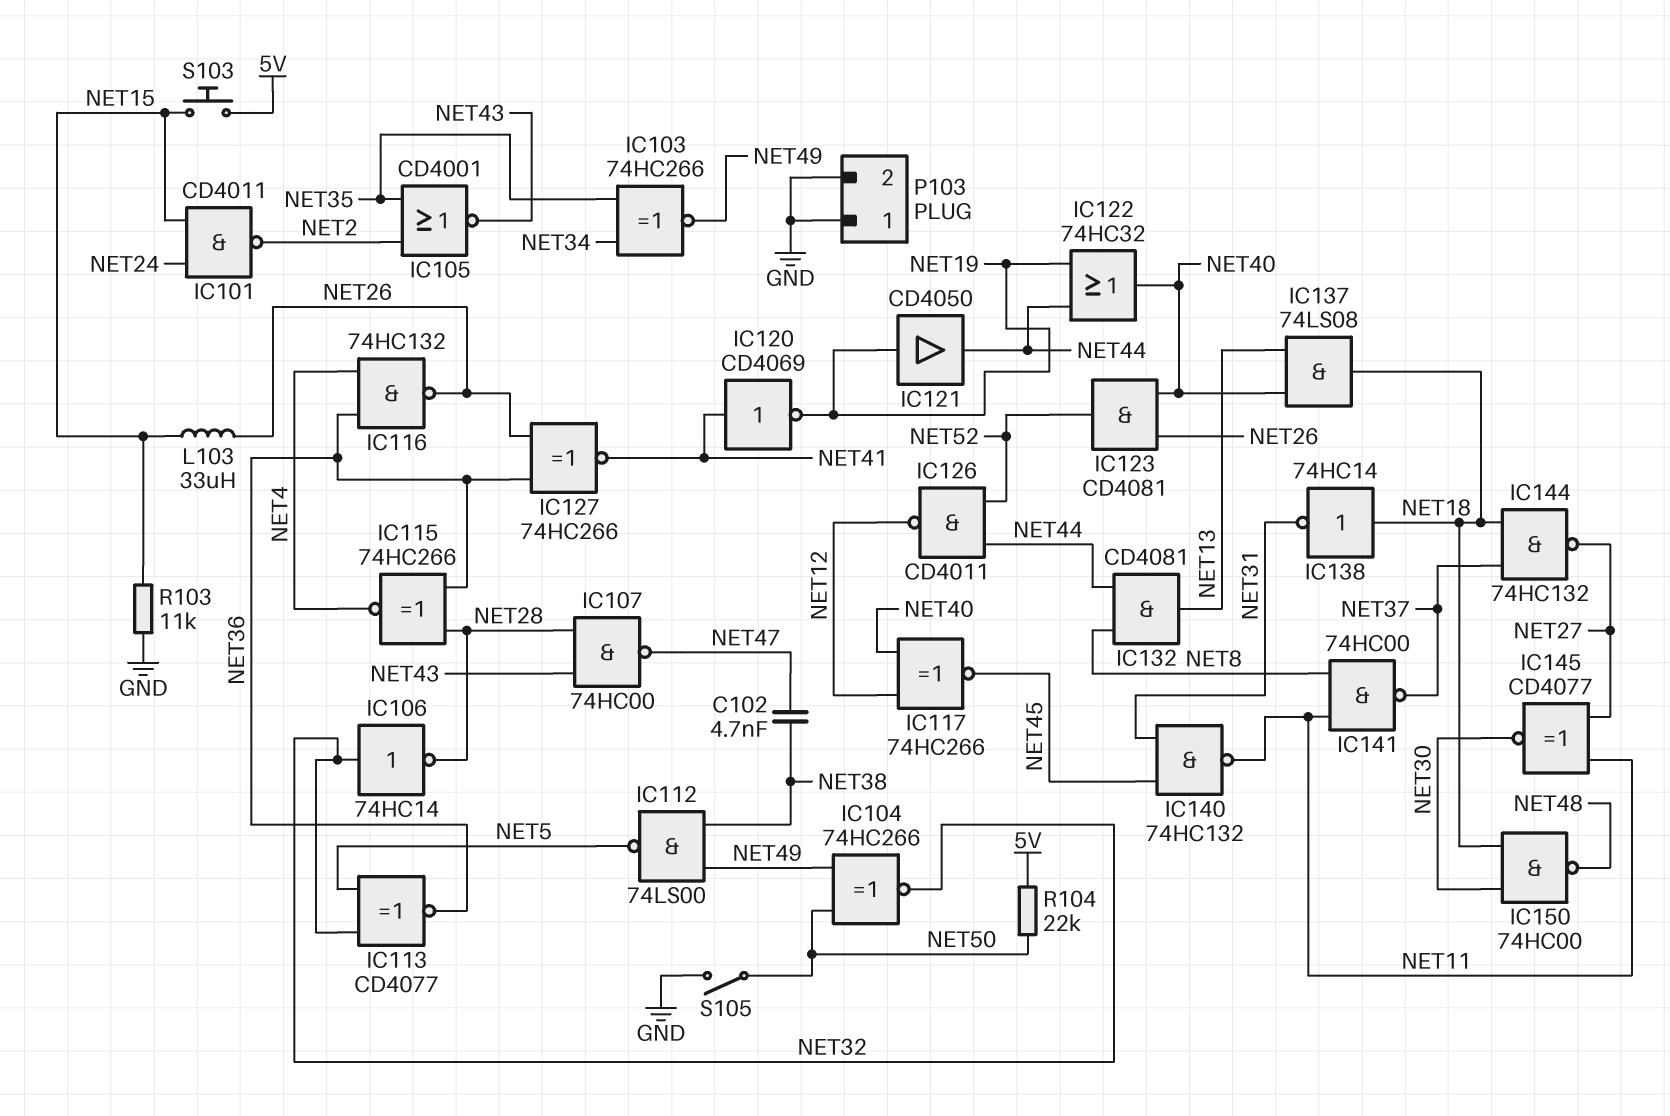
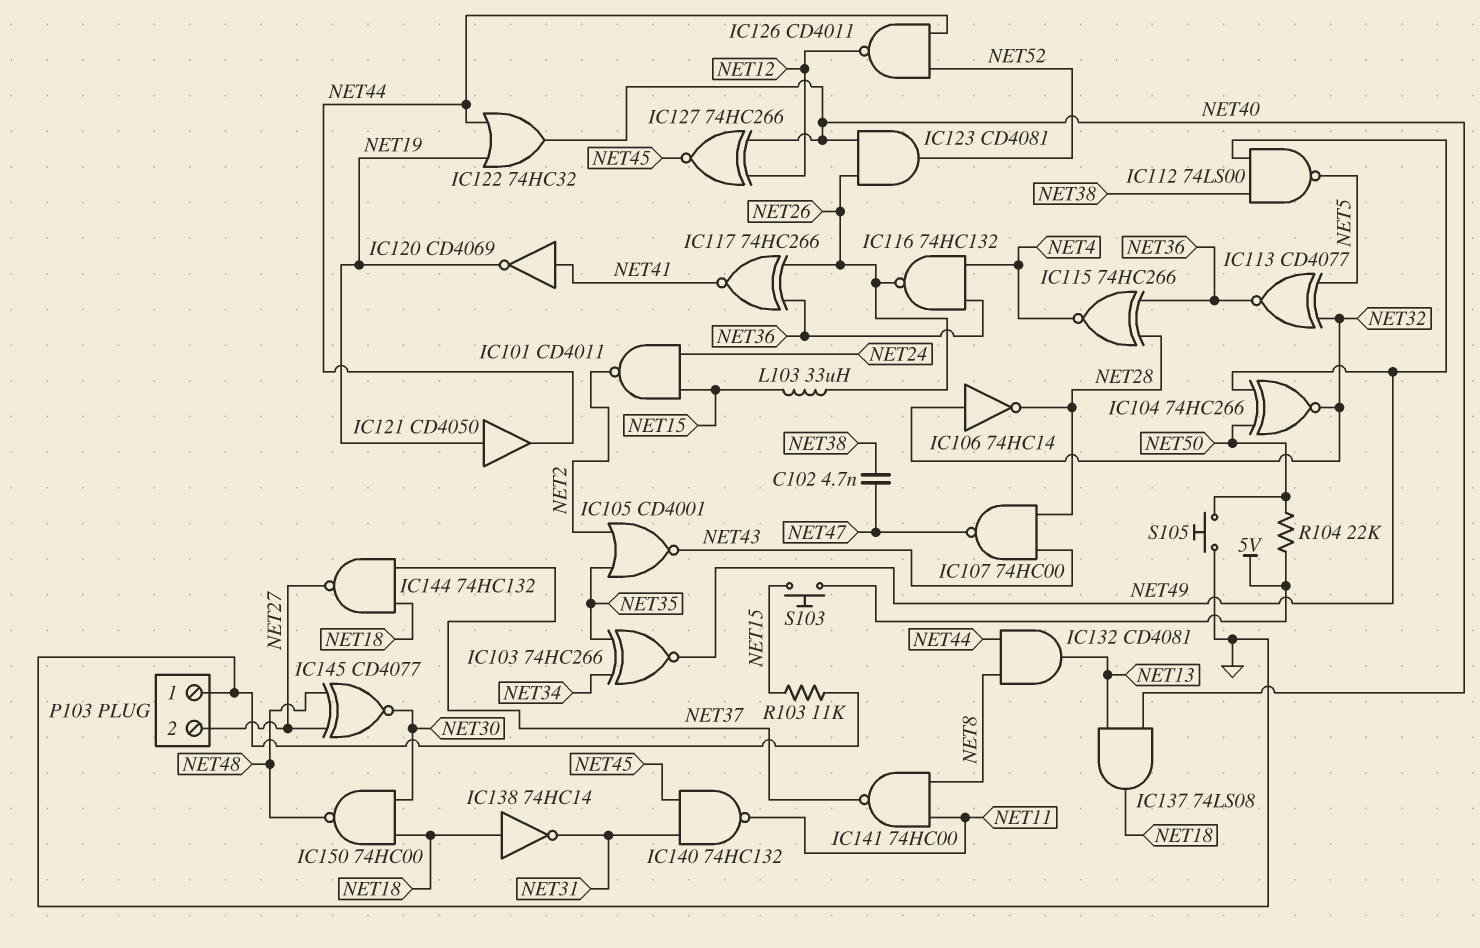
IC117: XNOR 74HC266 (in NET12, in NET40, out NET45) -> XNOR 74HC266 (in NET26, in NET36, out NET41)
IC127: XNOR 74HC266 (in NET26, in NET36, out NET41) -> XNOR 74HC266 (in NET12, in NET40, out NET45)
IC145: XNOR CD4077 (in NET11, in NET27, out NET30) -> XNOR CD4077 (in NET27, in NET48, out NET30)
P103 pin 2: GND -> NET27
S105: switch (GND, NET50) -> button (GND, NET50)

